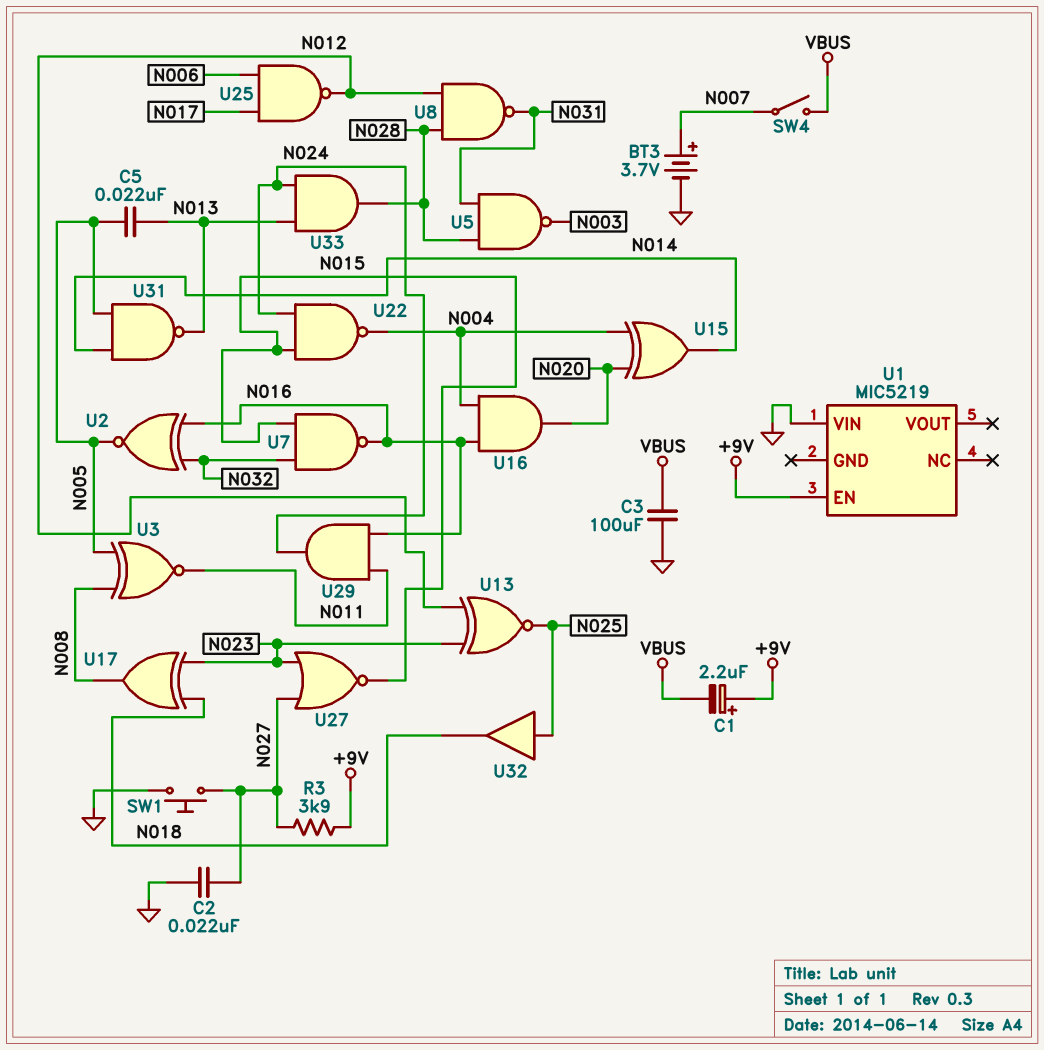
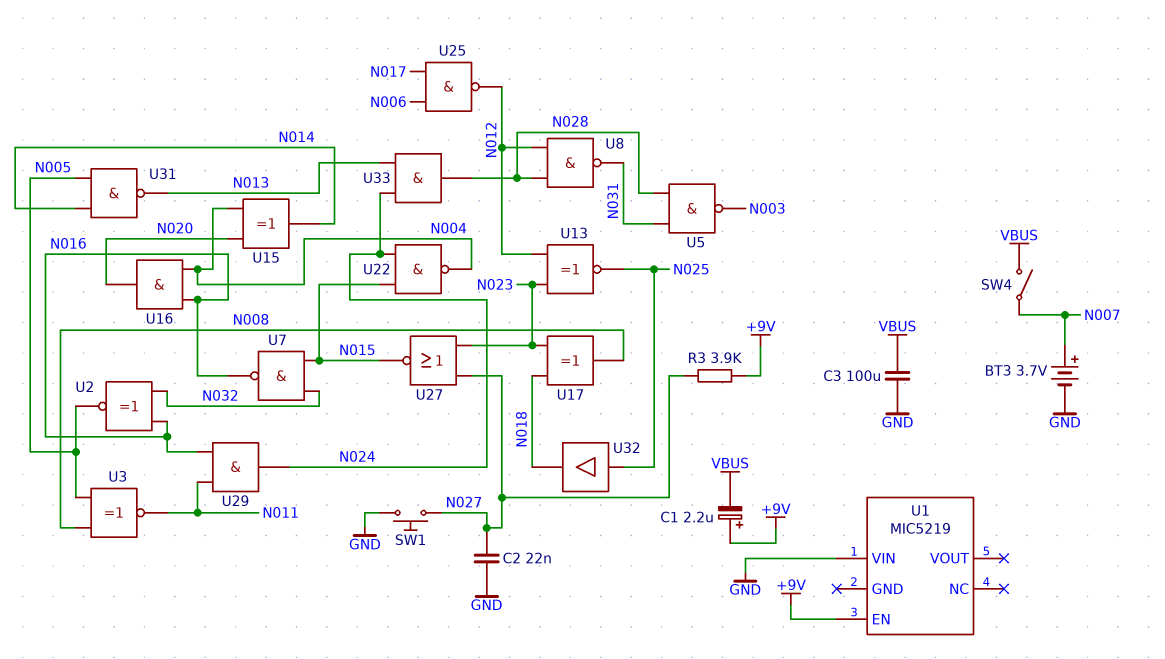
C5: 22nF (N005, N013) -> none

